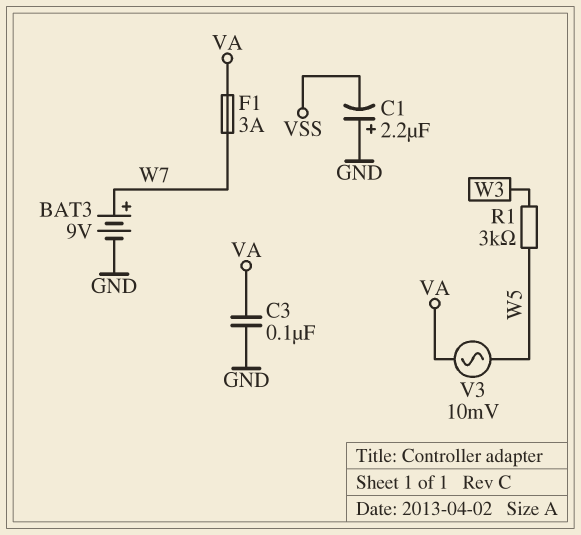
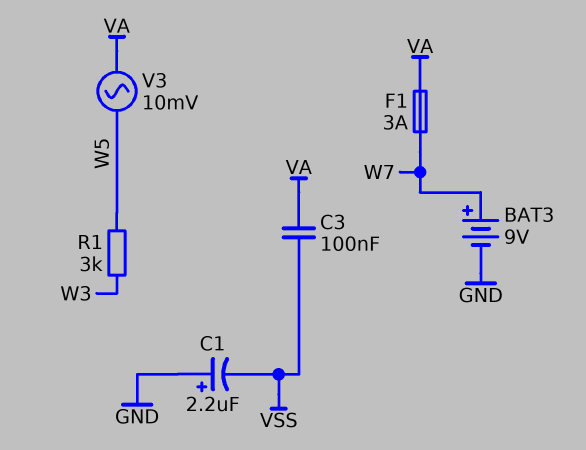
C3: 100nF (GND, VA) -> 100nF (VA, VSS)

